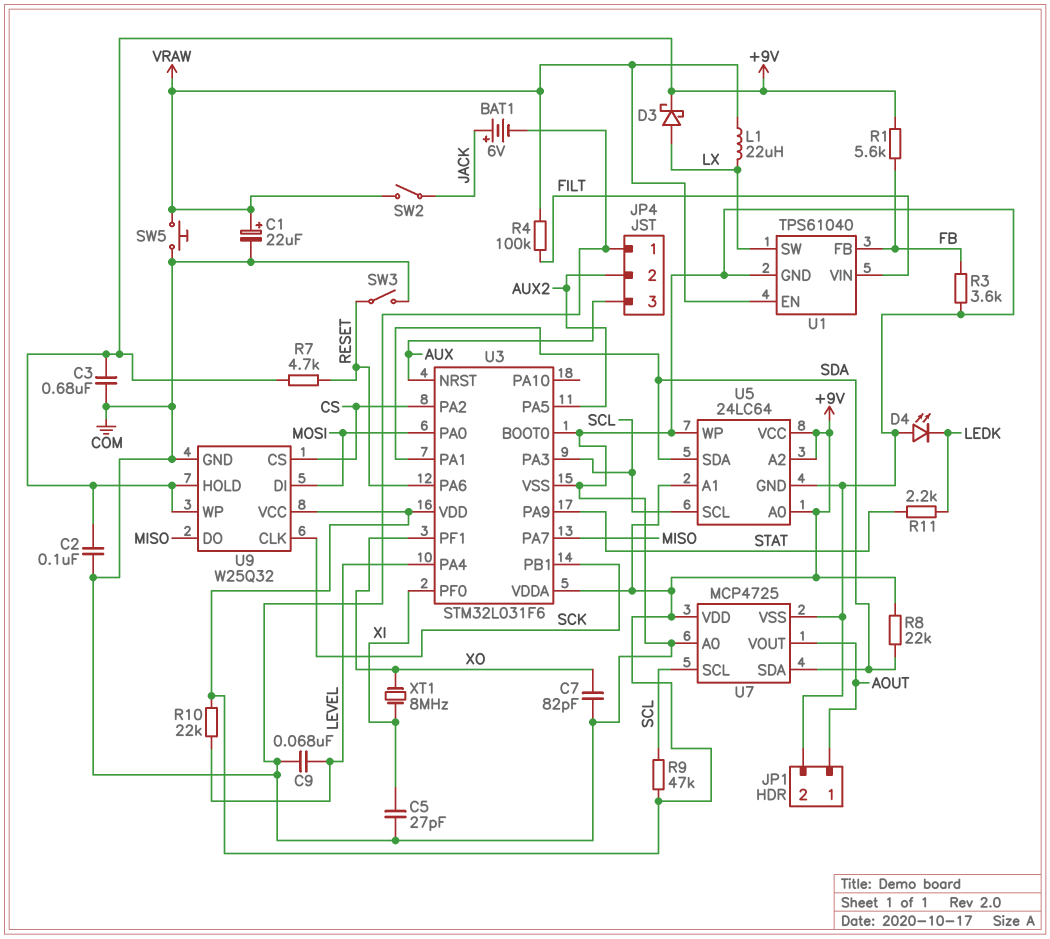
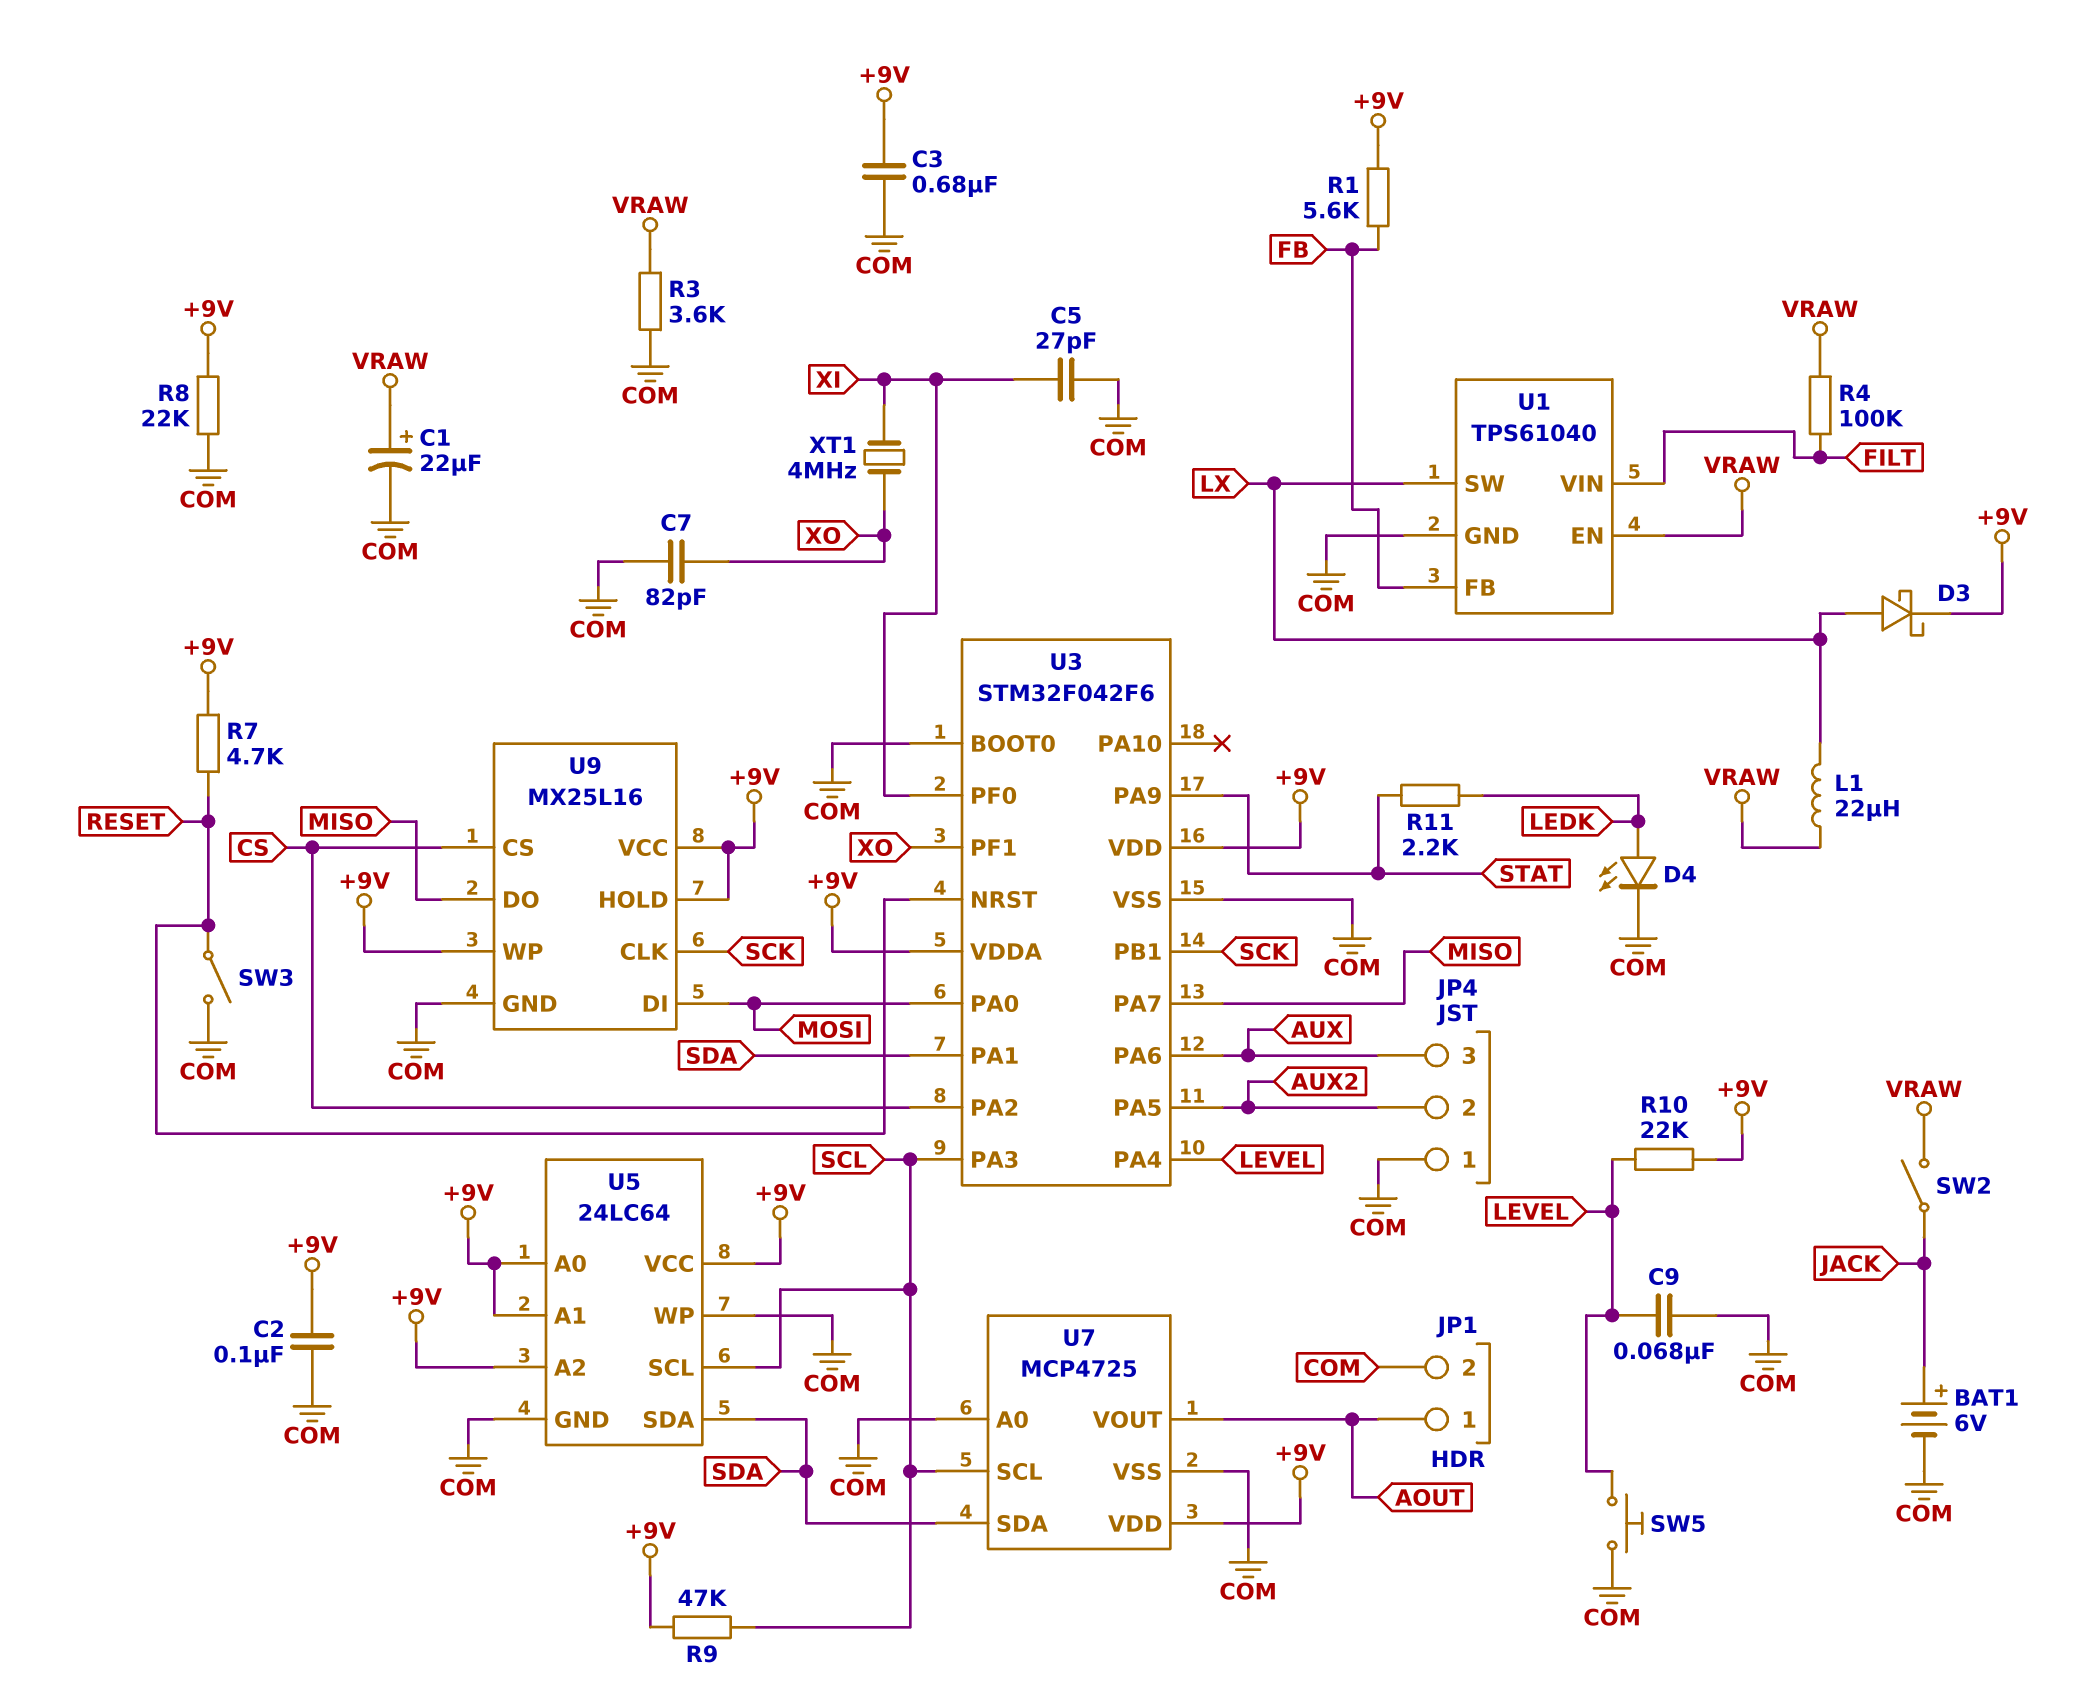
D4: LED (A COM, K LEDK) -> LED (A LEDK, K COM)
R3: 3.6k (COM, FB) -> 3.6k (COM, VRAW)
R8: 22k (+9V, SDA) -> 22k (+9V, COM)
SW5: button (COM, VRAW) -> button (COM, LEVEL)
U3: STM32L031F6 -> STM32F042F6
U3 pin NRST: AUX -> RESET
U3 pin PA6: RESET -> AUX
U9: W25Q32 -> MX25L16
XT1: 8MHz (XI, XO) -> 4MHz (XI, XO)

